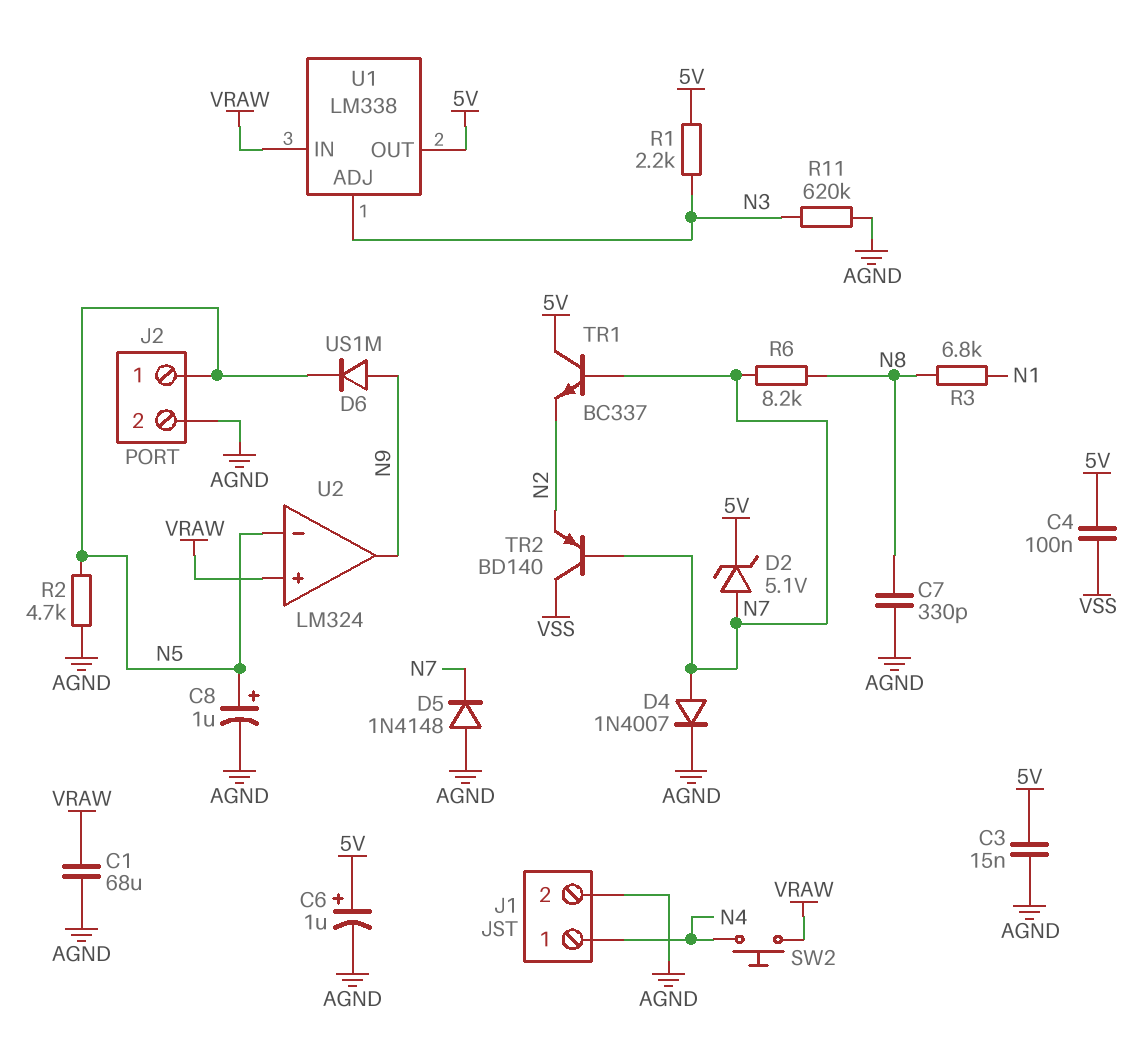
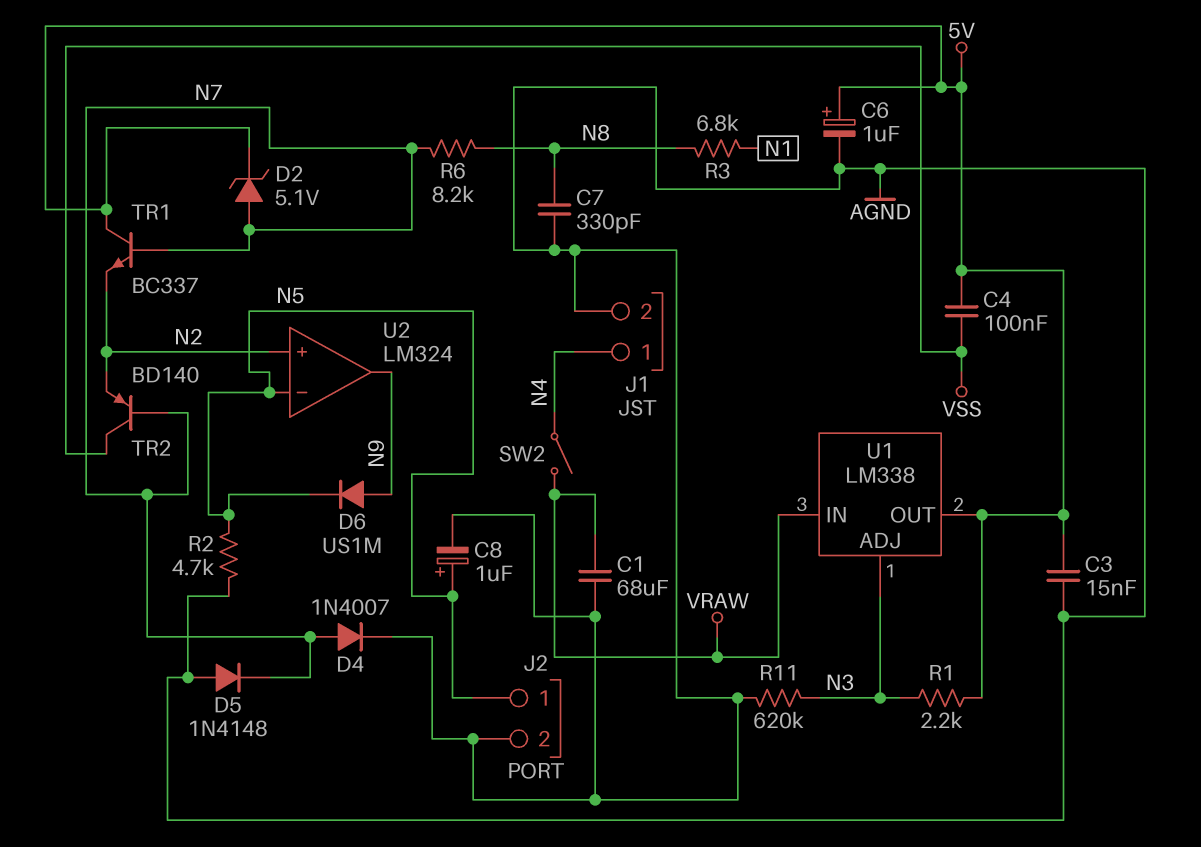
SW2: button (N4, VRAW) -> switch (N4, VRAW)
U2 pin in+: VRAW -> N2

